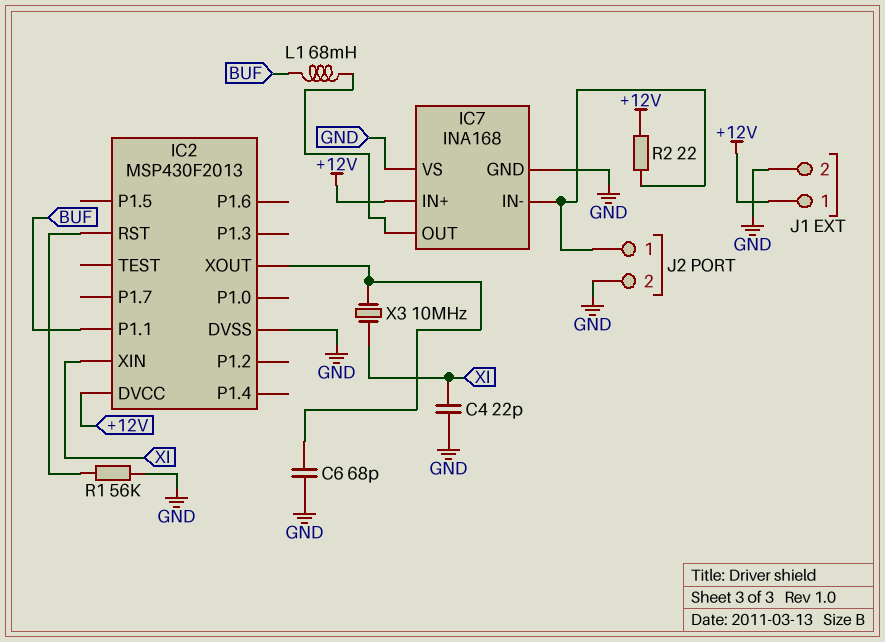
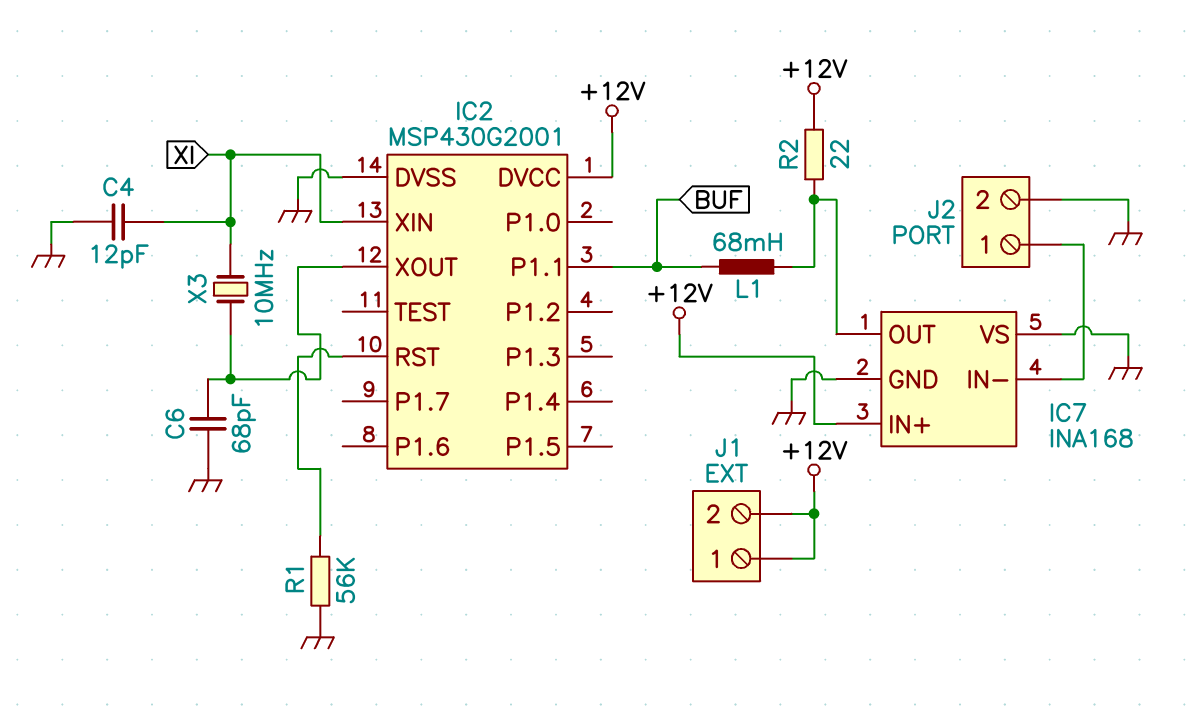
C4: 22pF (GND, XI) -> 12pF (GND, XI)
IC2: MSP430F2013 -> MSP430G2001
J1 pin 2: GND -> +12V
R2: 22 (+12V, IC7/IN-) -> 22 (+12V, IC7/OUT)

